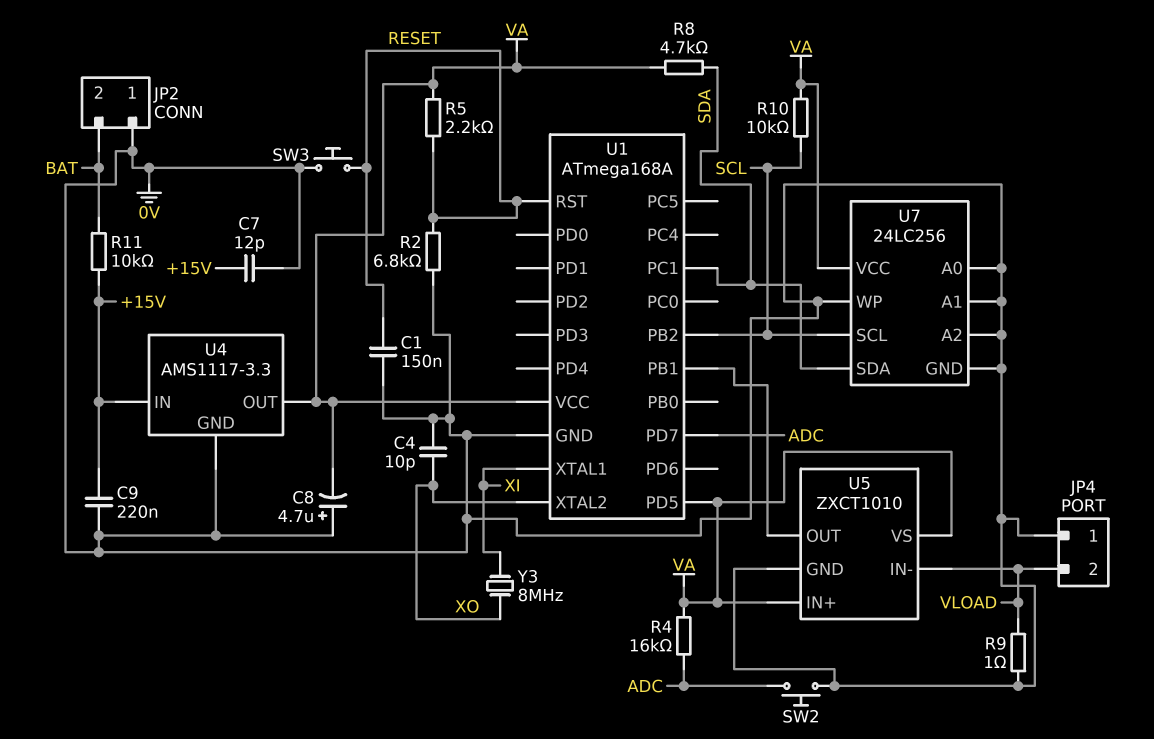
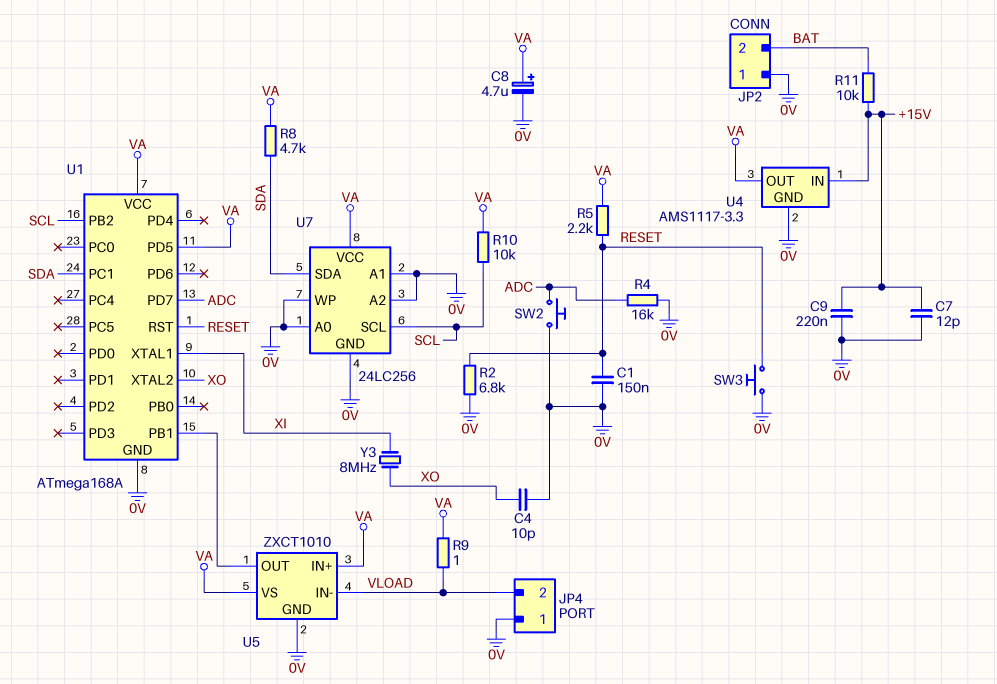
C8: 4.7uF (plus 0V, minus VA) -> 4.7uF (plus VA, minus 0V)
R4: 16k (ADC, VA) -> 16k (0V, ADC)
R9: 1 (0V, VLOAD) -> 1 (VA, VLOAD)

